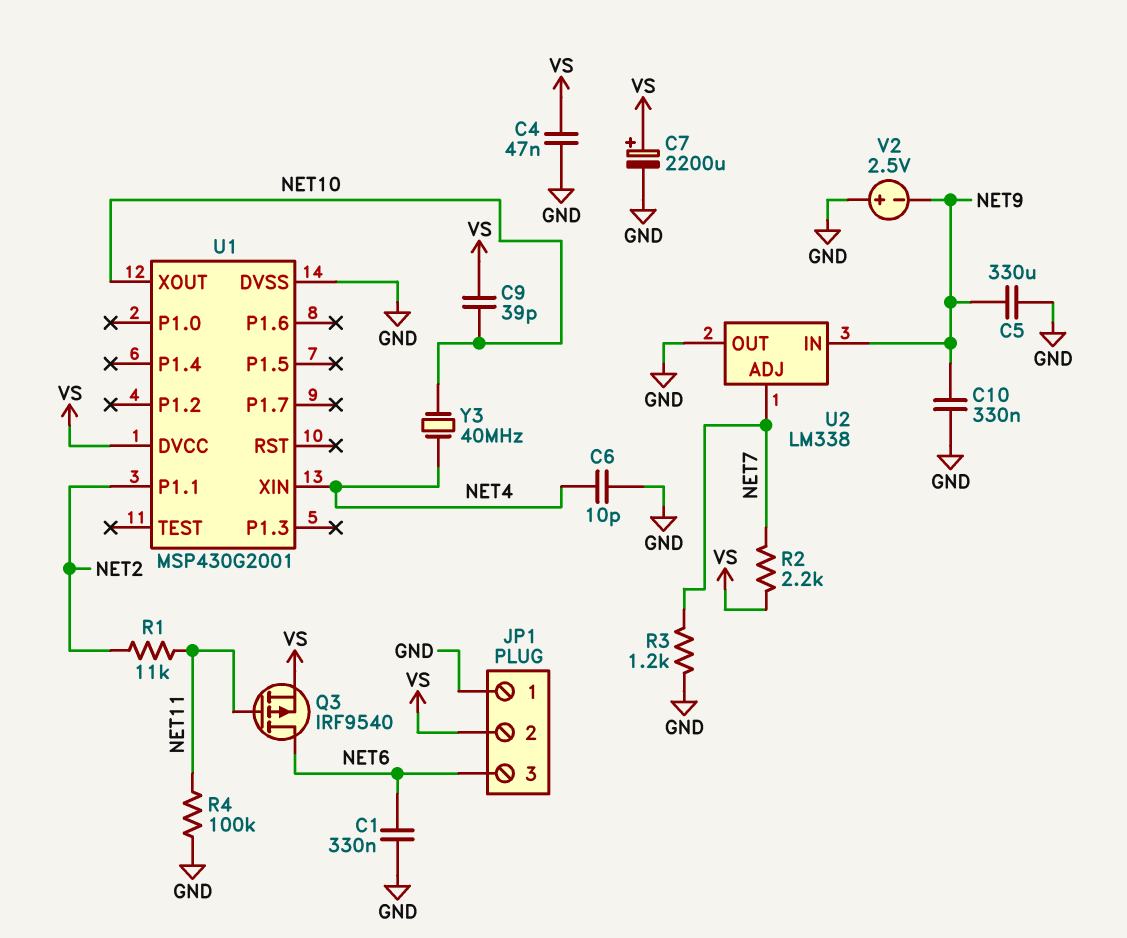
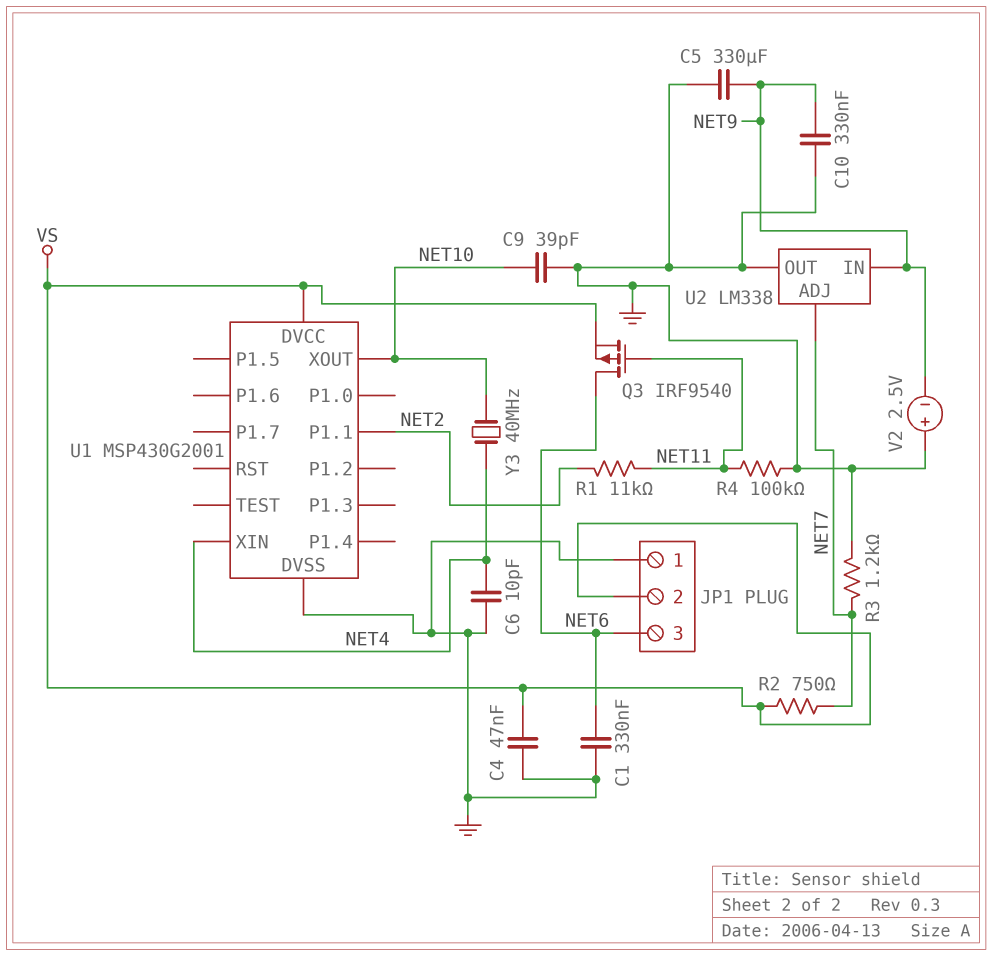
C7: 2200uF (plus VS, minus GND) -> none
C9: 39pF (NET10, VS) -> 39pF (GND, NET10)
R2: 2.2k (NET7, VS) -> 750 (NET7, VS)

